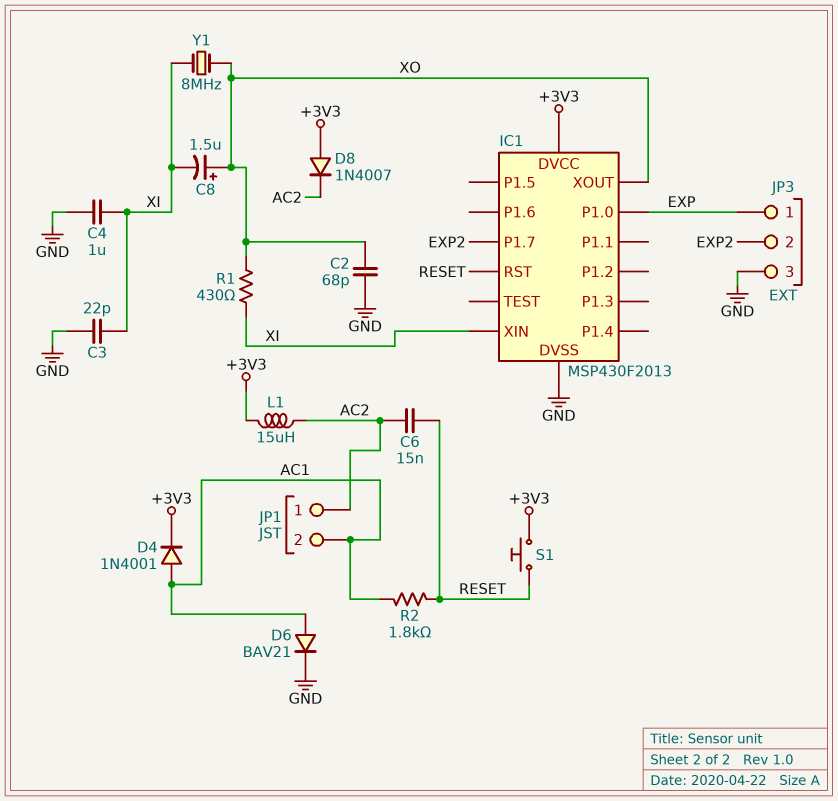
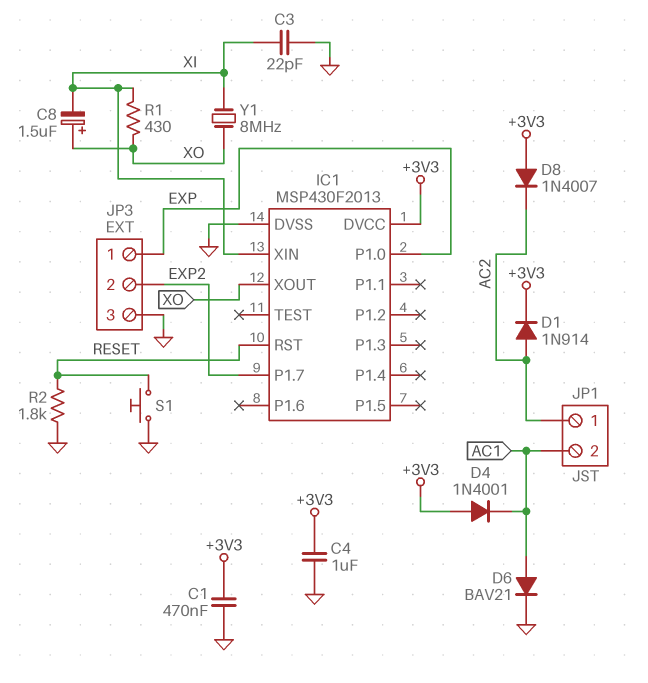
C1: none -> 470nF (+3V3, GND)
C2: 68pF (GND, XO) -> none
C4: 1uF (GND, XI) -> 1uF (+3V3, GND)
C6: 15nF (AC2, RESET) -> none
D1: none -> diode 1N914 (A AC2, K +3V3)
D4: diode 1N4001 (A AC1, K +3V3) -> diode 1N4001 (A +3V3, K AC1)
L1: 15uH (+3V3, AC2) -> none
R2: 1.8k (AC1, RESET) -> 1.8k (GND, RESET)
S1: button (+3V3, RESET) -> button (GND, RESET)

